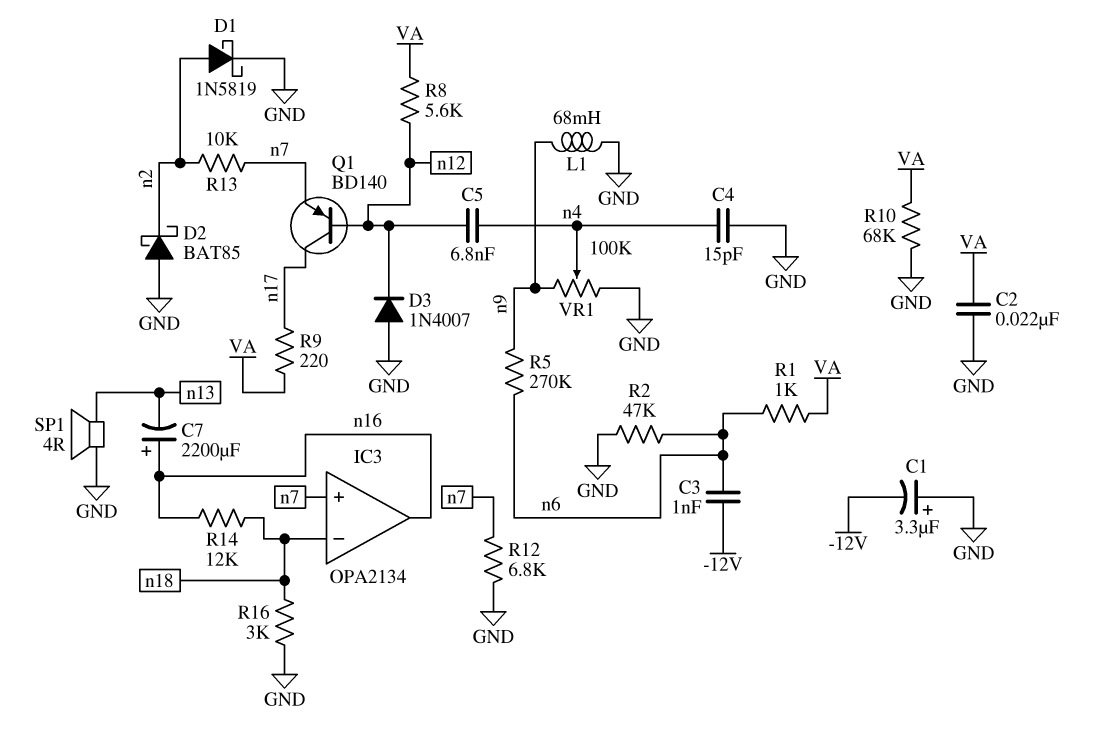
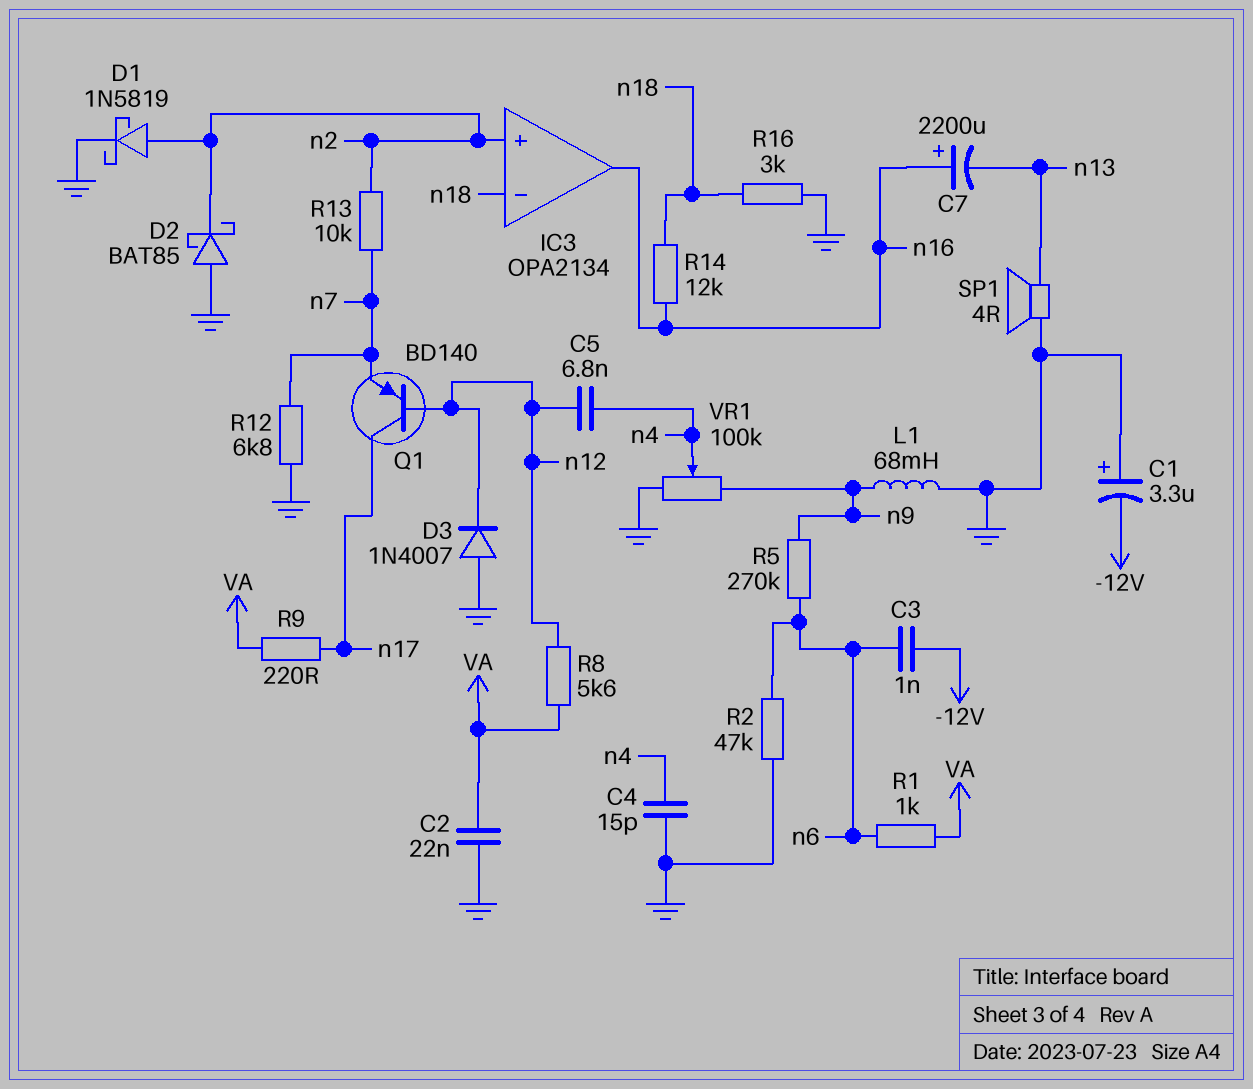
IC3 pin in+: n7 -> n2
R10: 68k (GND, VA) -> none

